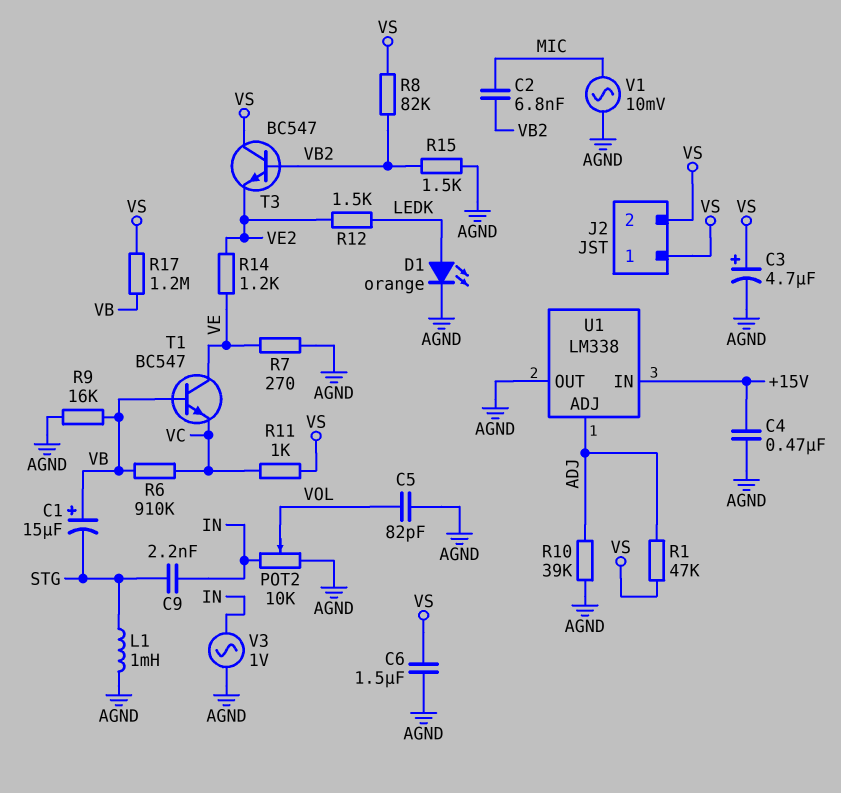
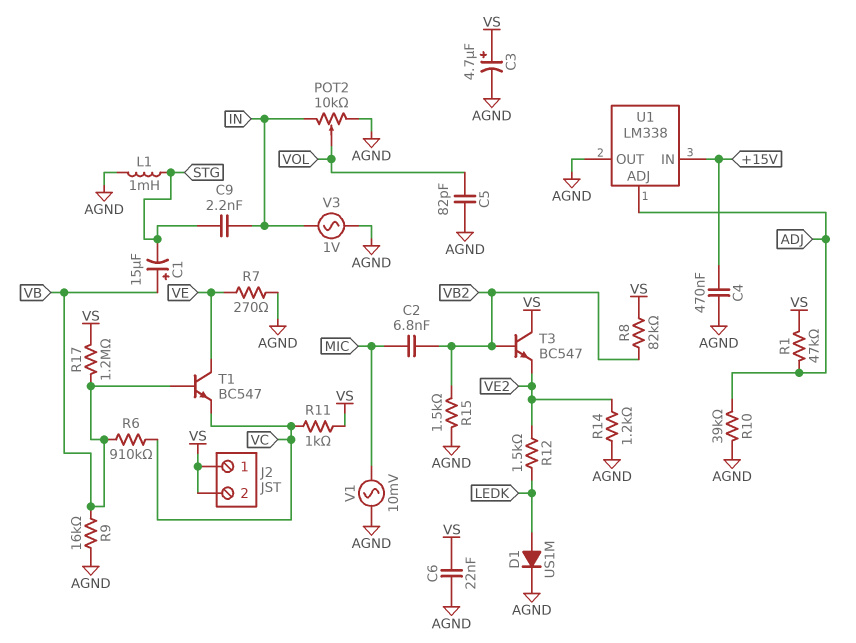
C6: 1.5uF (AGND, VS) -> 22nF (AGND, VS)
D1: LED orange (A LEDK, K AGND) -> diode US1M (A LEDK, K AGND)
R14: 1.2k (VE, VE2) -> 1.2k (AGND, VE2)

